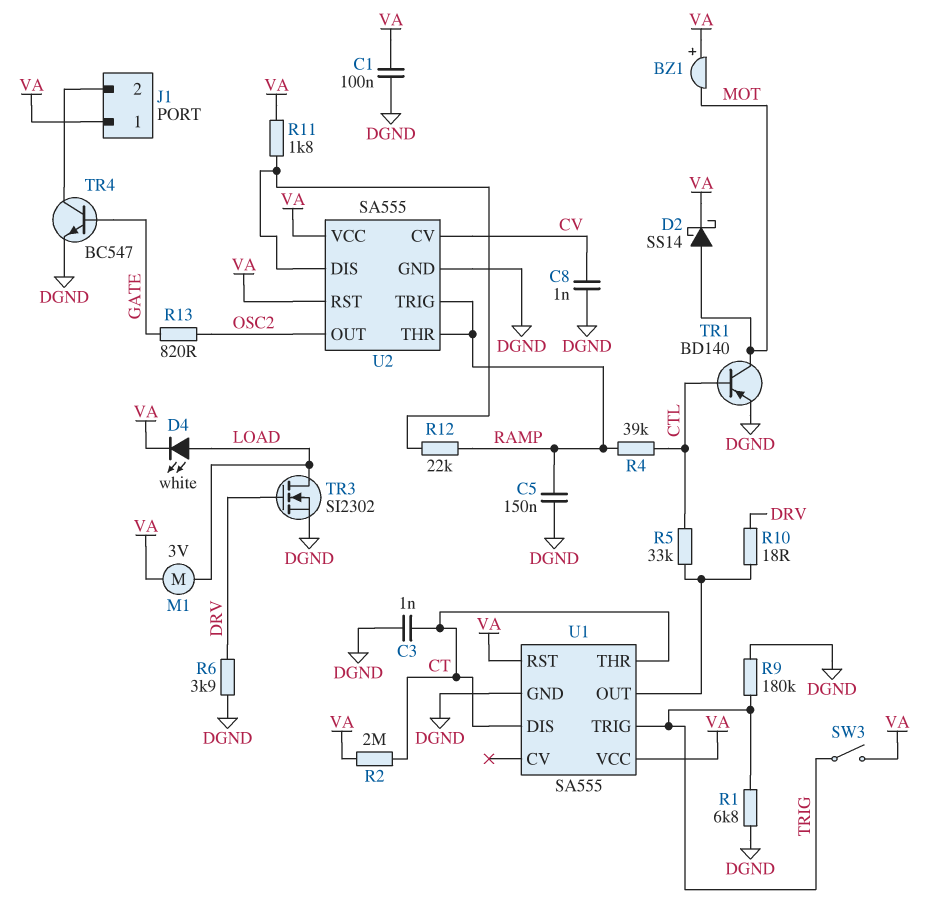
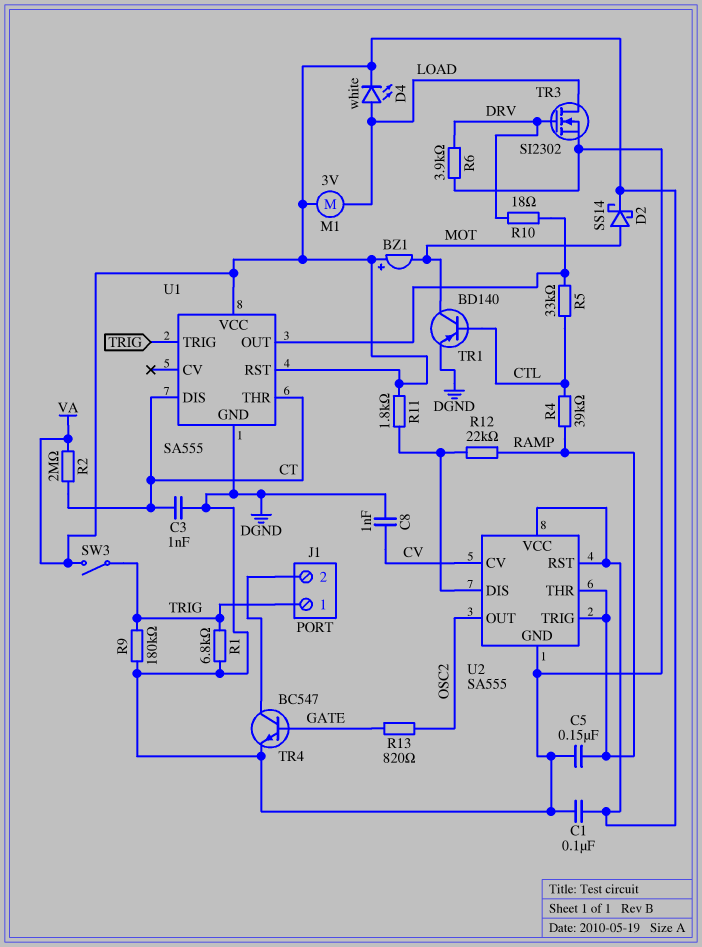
J1 pin 1: VA -> TRIG

